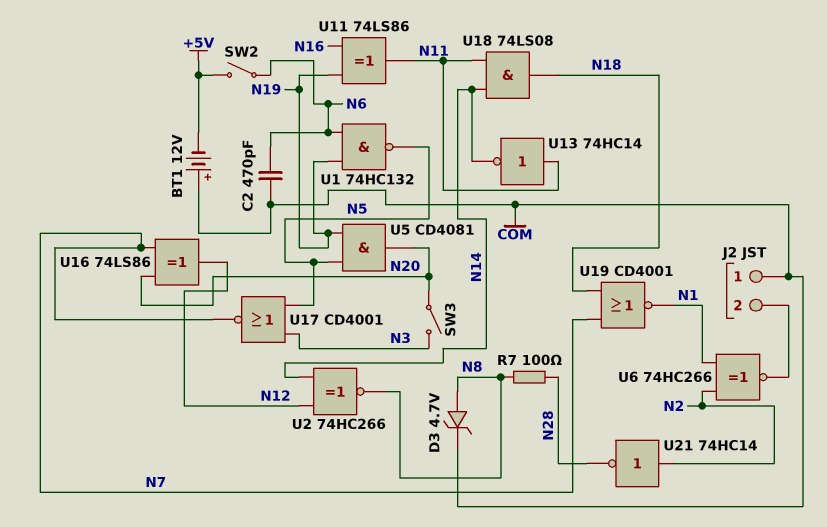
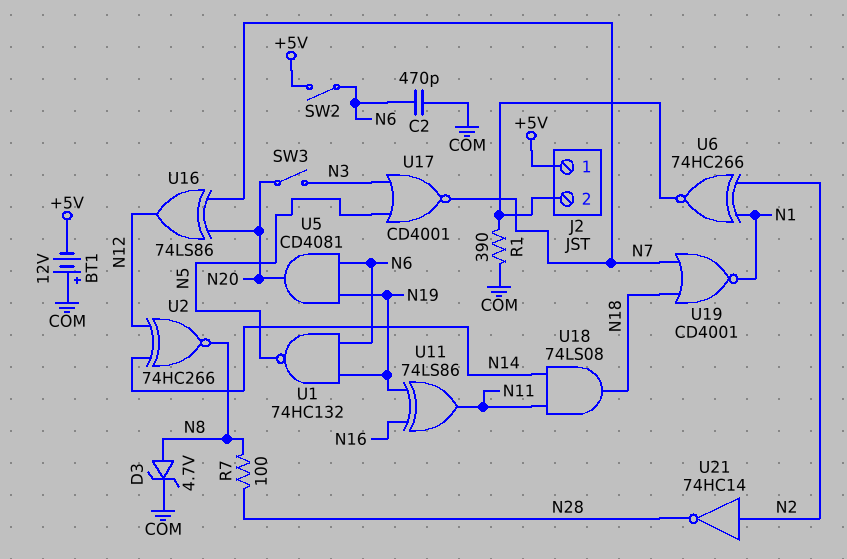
J2 pin 1: COM -> +5V
R1: none -> 390 (COM, J2/2)
U5: AND CD4081 (in N5, in N19, out N20) -> AND CD4081 (in N6, in N19, out N20)
U13: NOT 74HC14 (in N11, out N14) -> none

